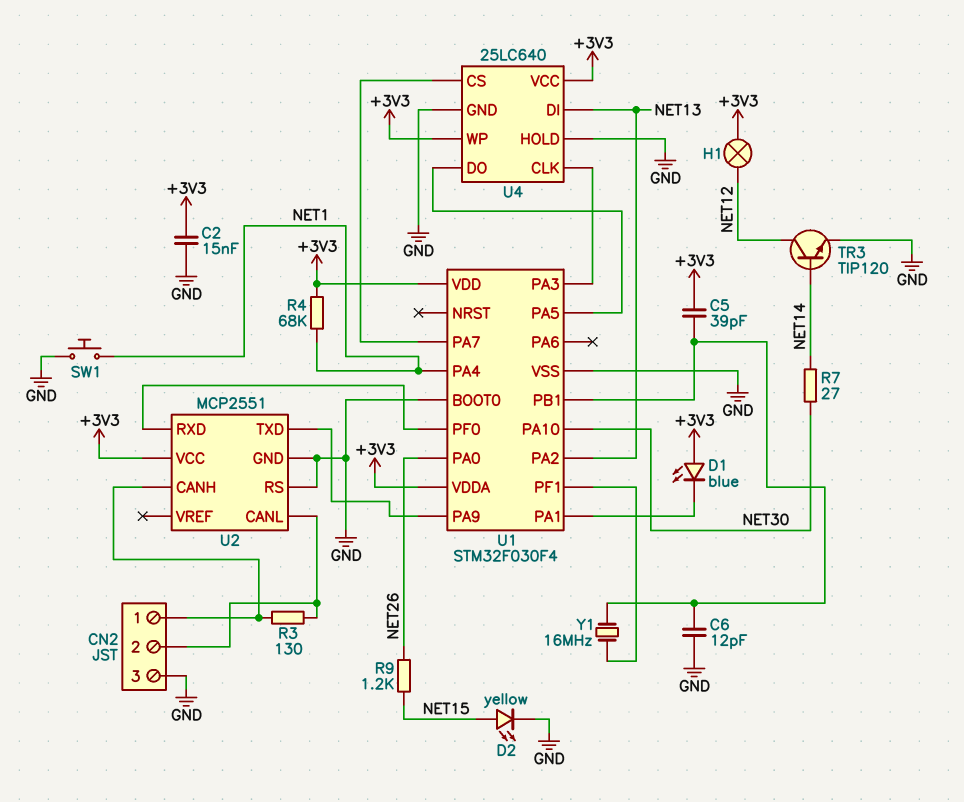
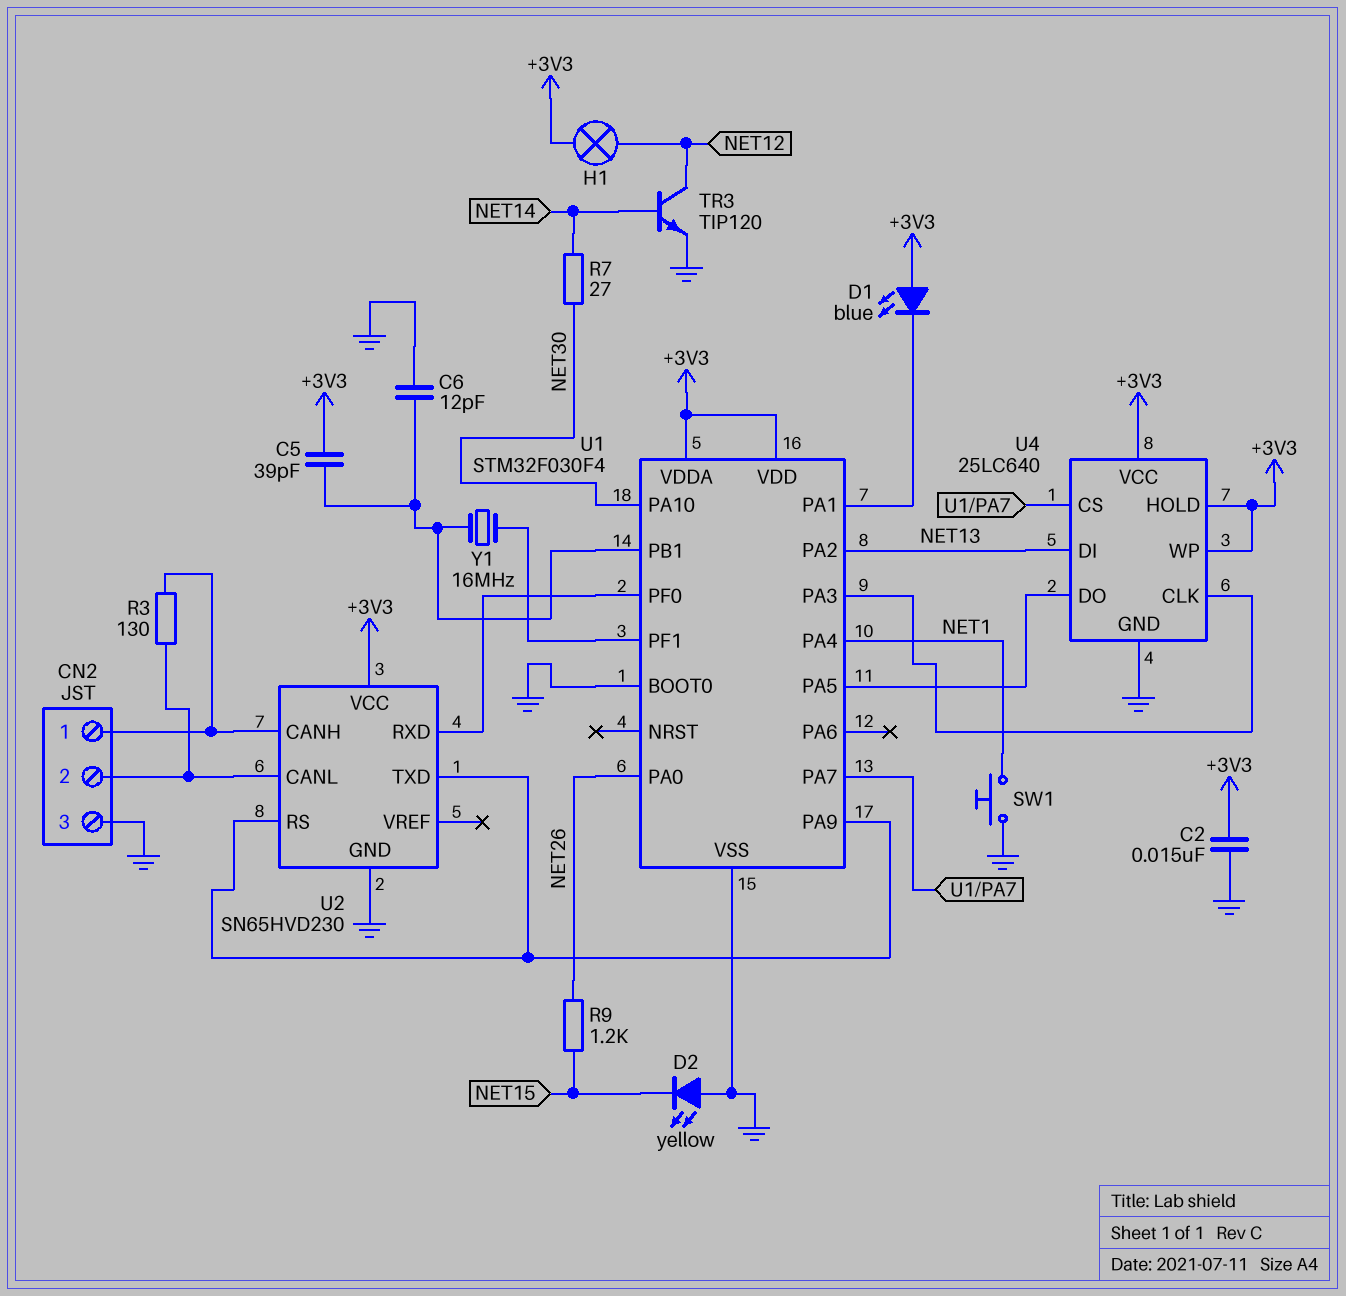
D2: LED yellow (A NET15, K GND) -> LED yellow (A GND, K NET15)
R4: 68k (+3V3, NET1) -> none
U2: MCP2551 -> SN65HVD230
U2 pin RS: GND -> U1/PA9
U4 pin HOLD: GND -> +3V3

